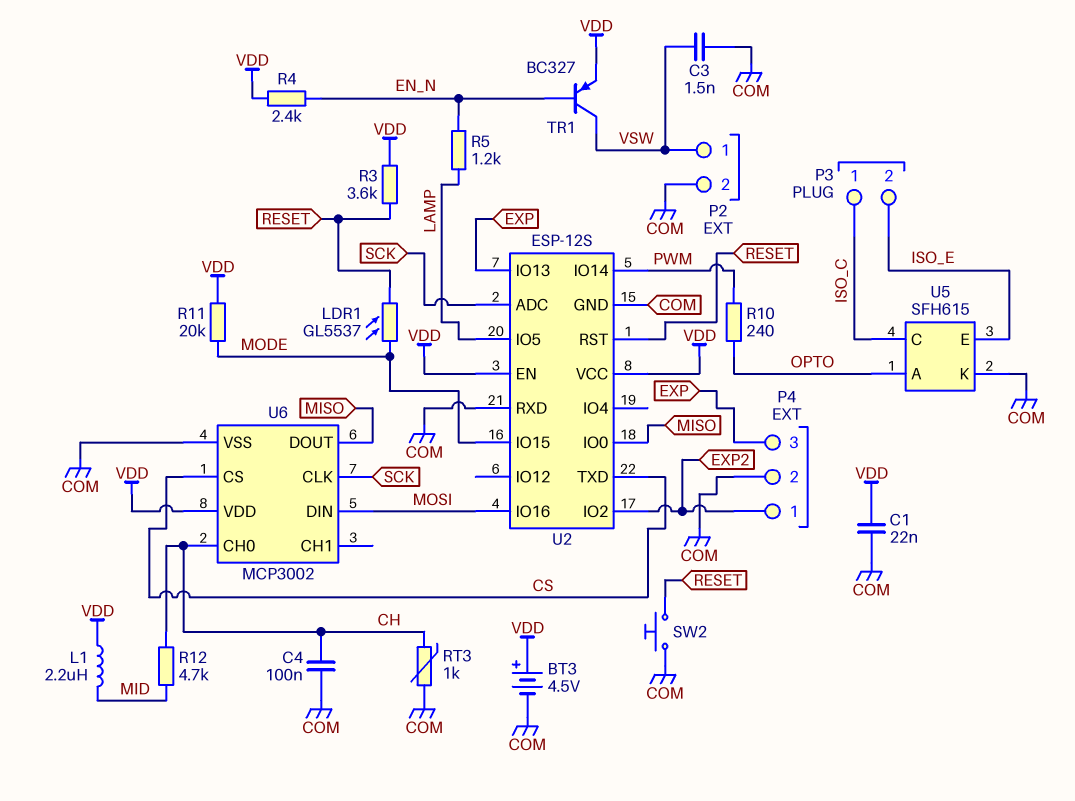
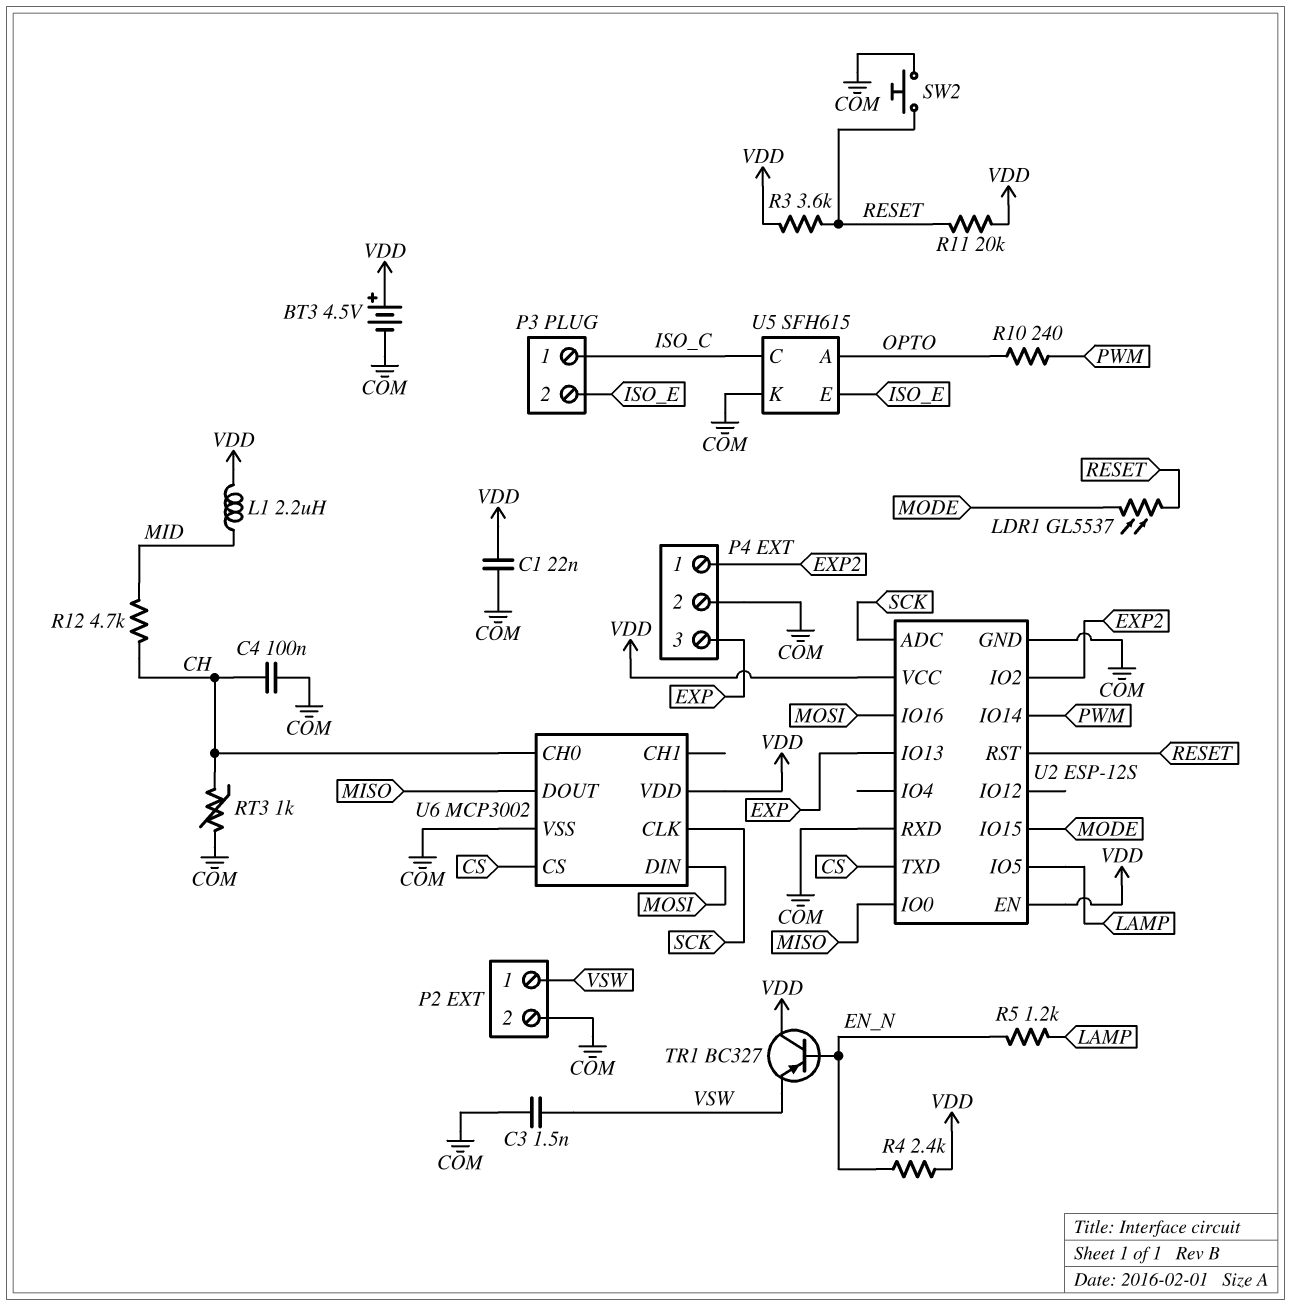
R11: 20k (MODE, VDD) -> 20k (RESET, VDD)
TR1: PNP BC327 (B EN_N, C VSW, E VDD) -> PNP BC327 (B EN_N, C VDD, E VSW)

